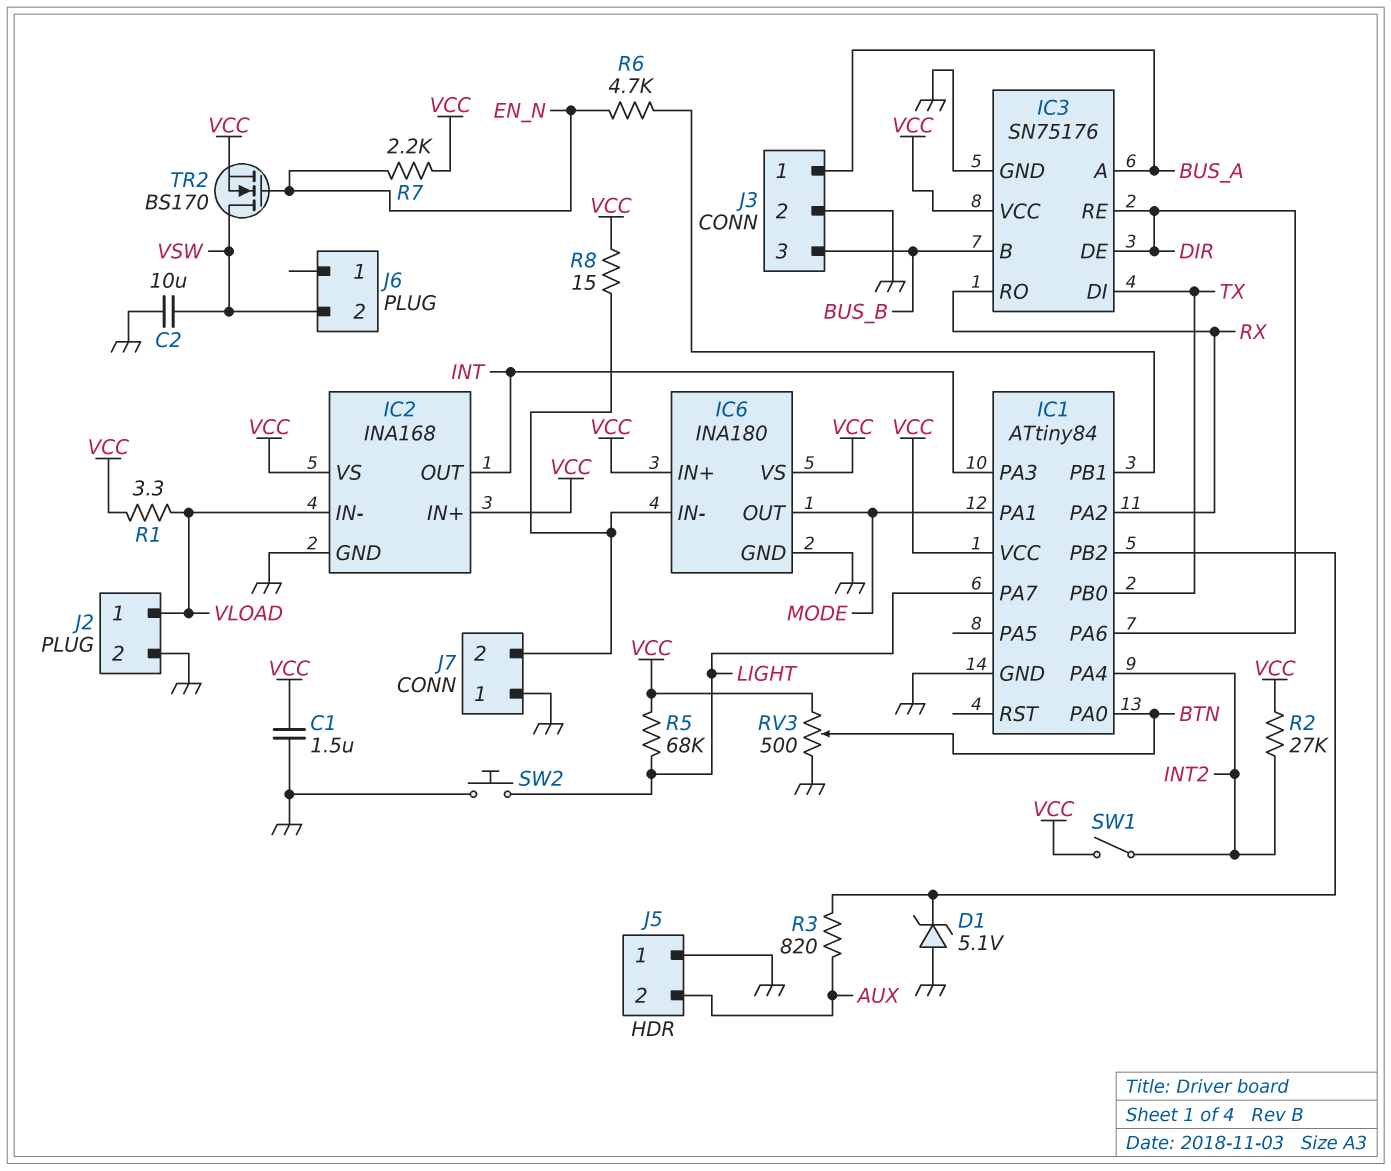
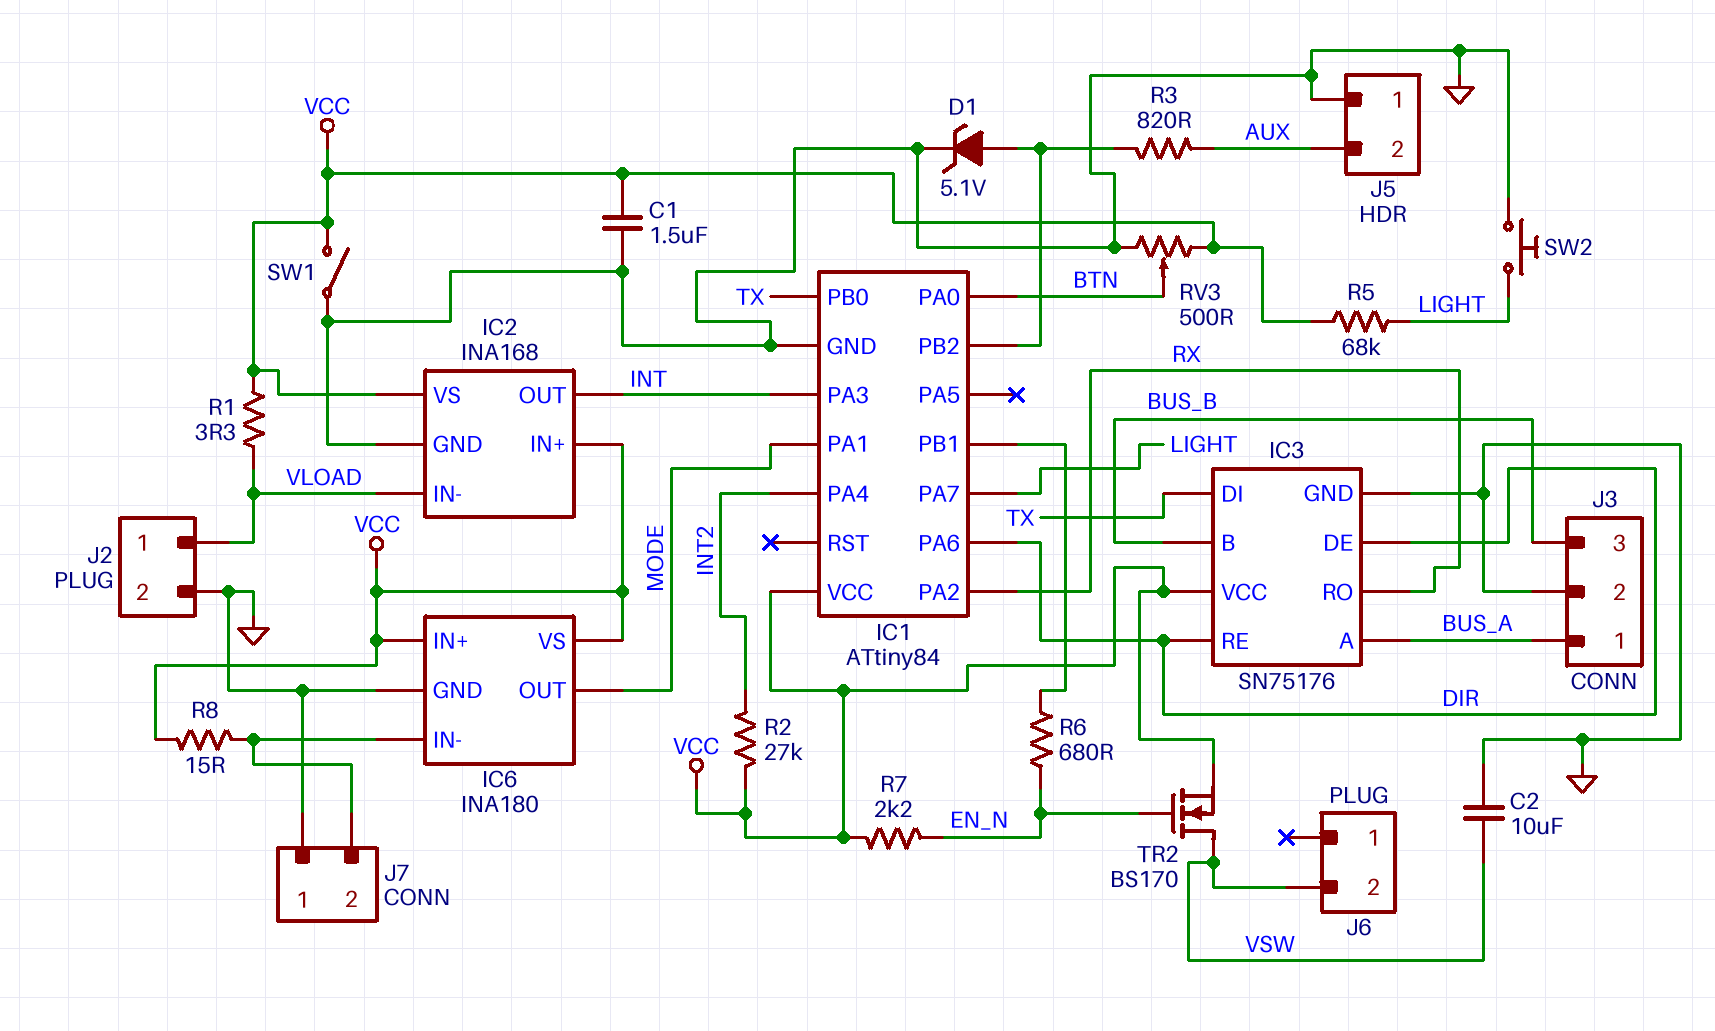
D1: zener 5.1V (A GND, K IC1/PB2) -> zener 5.1V (A IC1/PB2, K GND)
R6: 4.7k (EN_N, IC1/PB1) -> 680 (EN_N, IC1/PB1)
SW1: switch (INT2, VCC) -> switch (GND, VCC)

